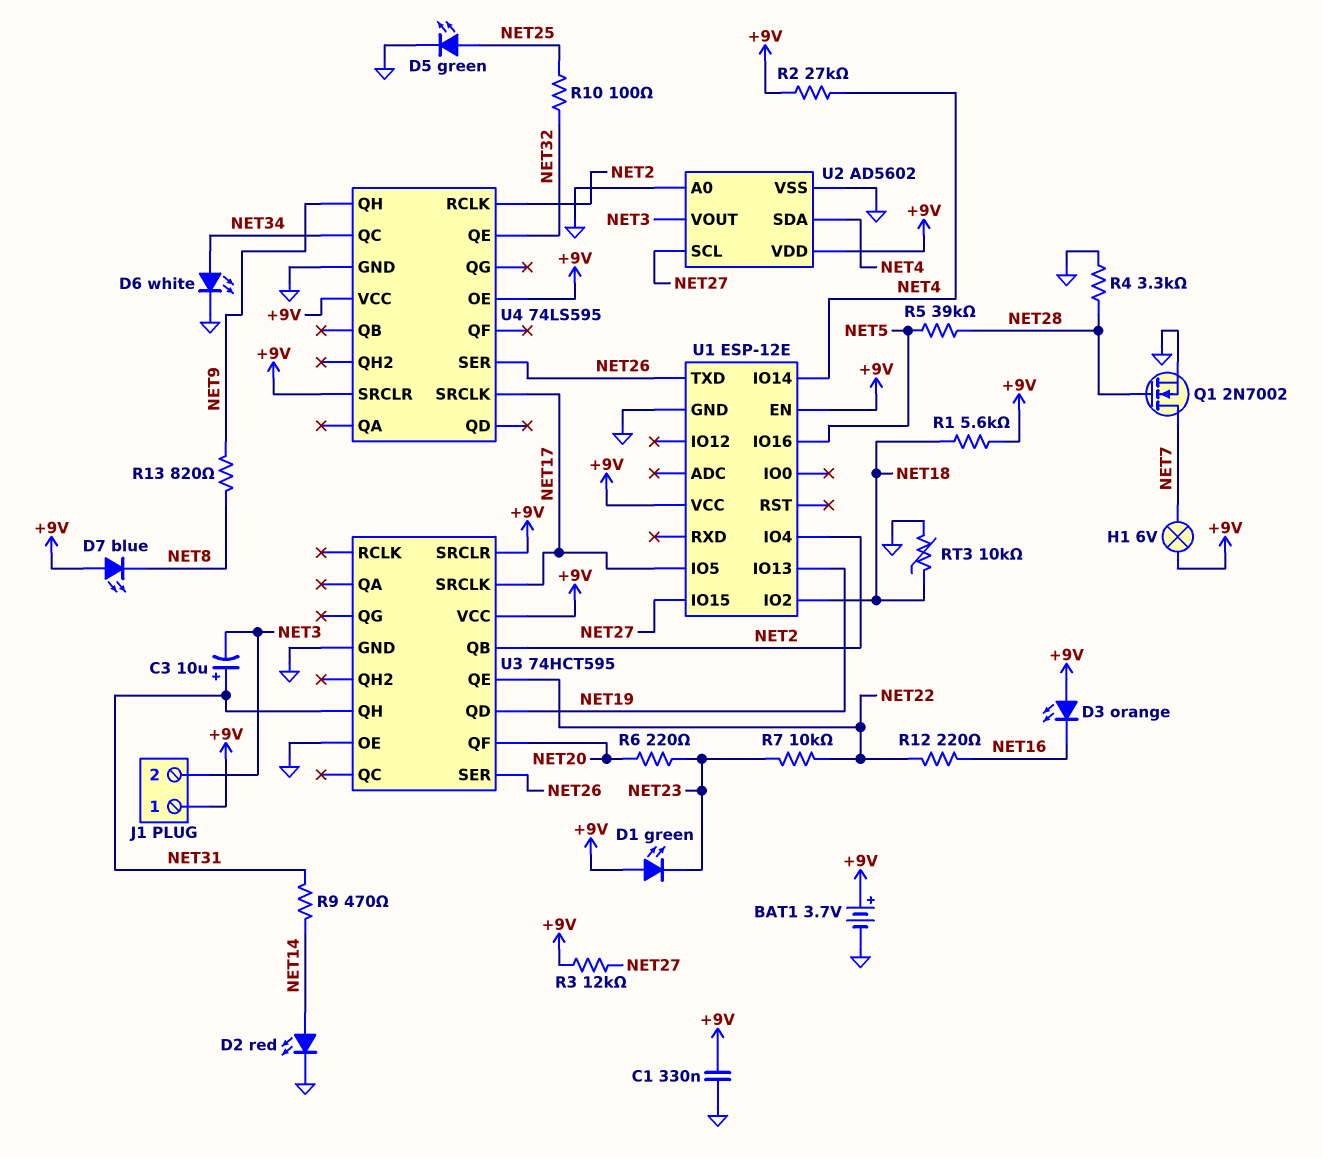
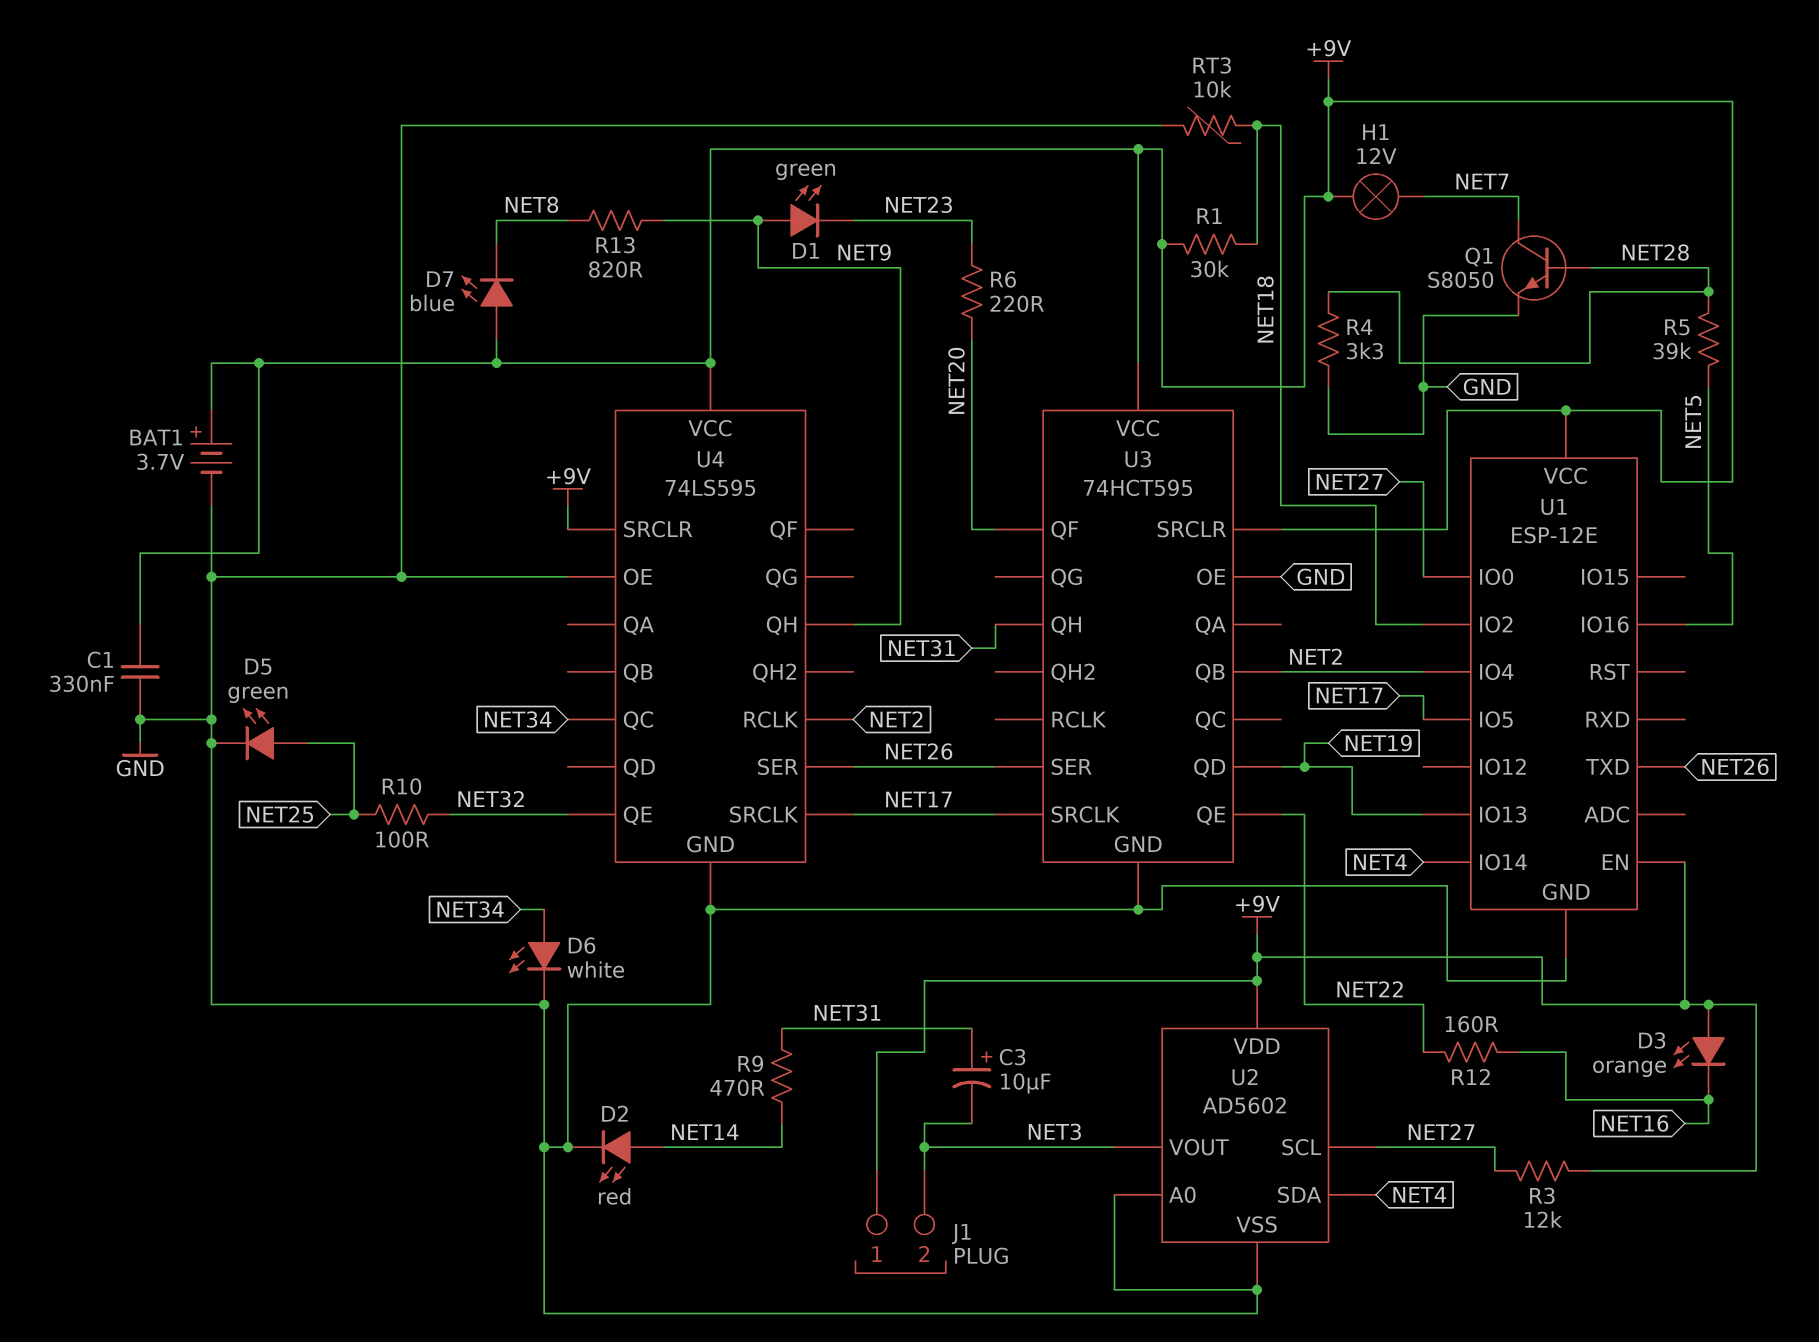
D1: LED green (A +9V, K NET23) -> LED green (A NET9, K NET23)
H1: lamp 6V (+9V, NET7) -> lamp 12V (+9V, NET7)
Q1: NMOS 2N7002 (G NET28, D NET7, S GND) -> NPN S8050 (B NET28, C NET7, E GND)
R1: 5.6k (+9V, NET18) -> 30k (+9V, NET18)
R2: 27k (+9V, NET4) -> none
R7: 10k (NET22, NET23) -> none
R12: 220 (NET16, NET22) -> 160 (NET16, NET22)
U1 pin IO0: none -> NET27
U1 pin IO15: NET27 -> none
U4 pin OE: +9V -> GND

